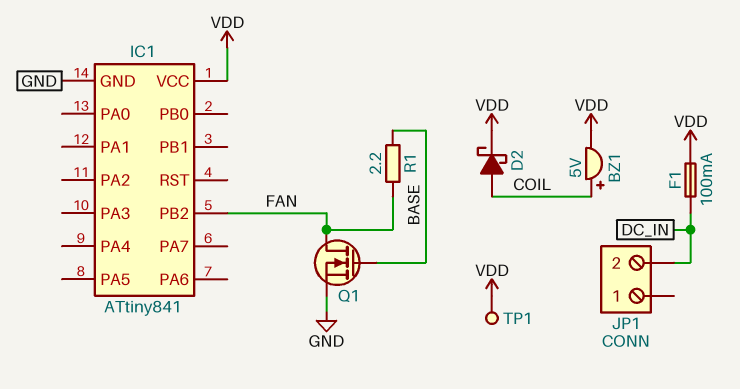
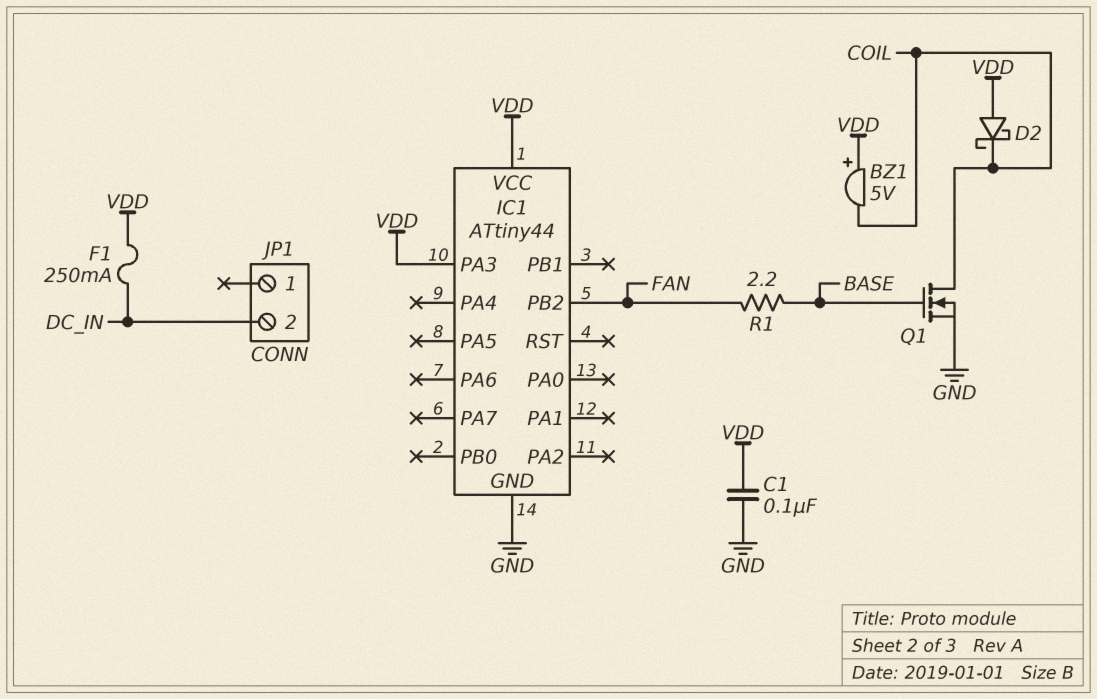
BZ1: buzzer 5V (plus COIL, minus VDD) -> buzzer 5V (plus VDD, minus COIL)
C1: none -> 100nF (GND, VDD)
D2: schottky (A COIL, K VDD) -> schottky (A VDD, K COIL)
F1: 100mA (DC_IN, VDD) -> 250mA (DC_IN, VDD)
IC1: ATtiny841 -> ATtiny44
IC1 pin PA3: none -> VDD
Q1: NMOS (G BASE, D FAN, S GND) -> NMOS (G BASE, D COIL, S GND)
TP1: test point (VDD) -> none

